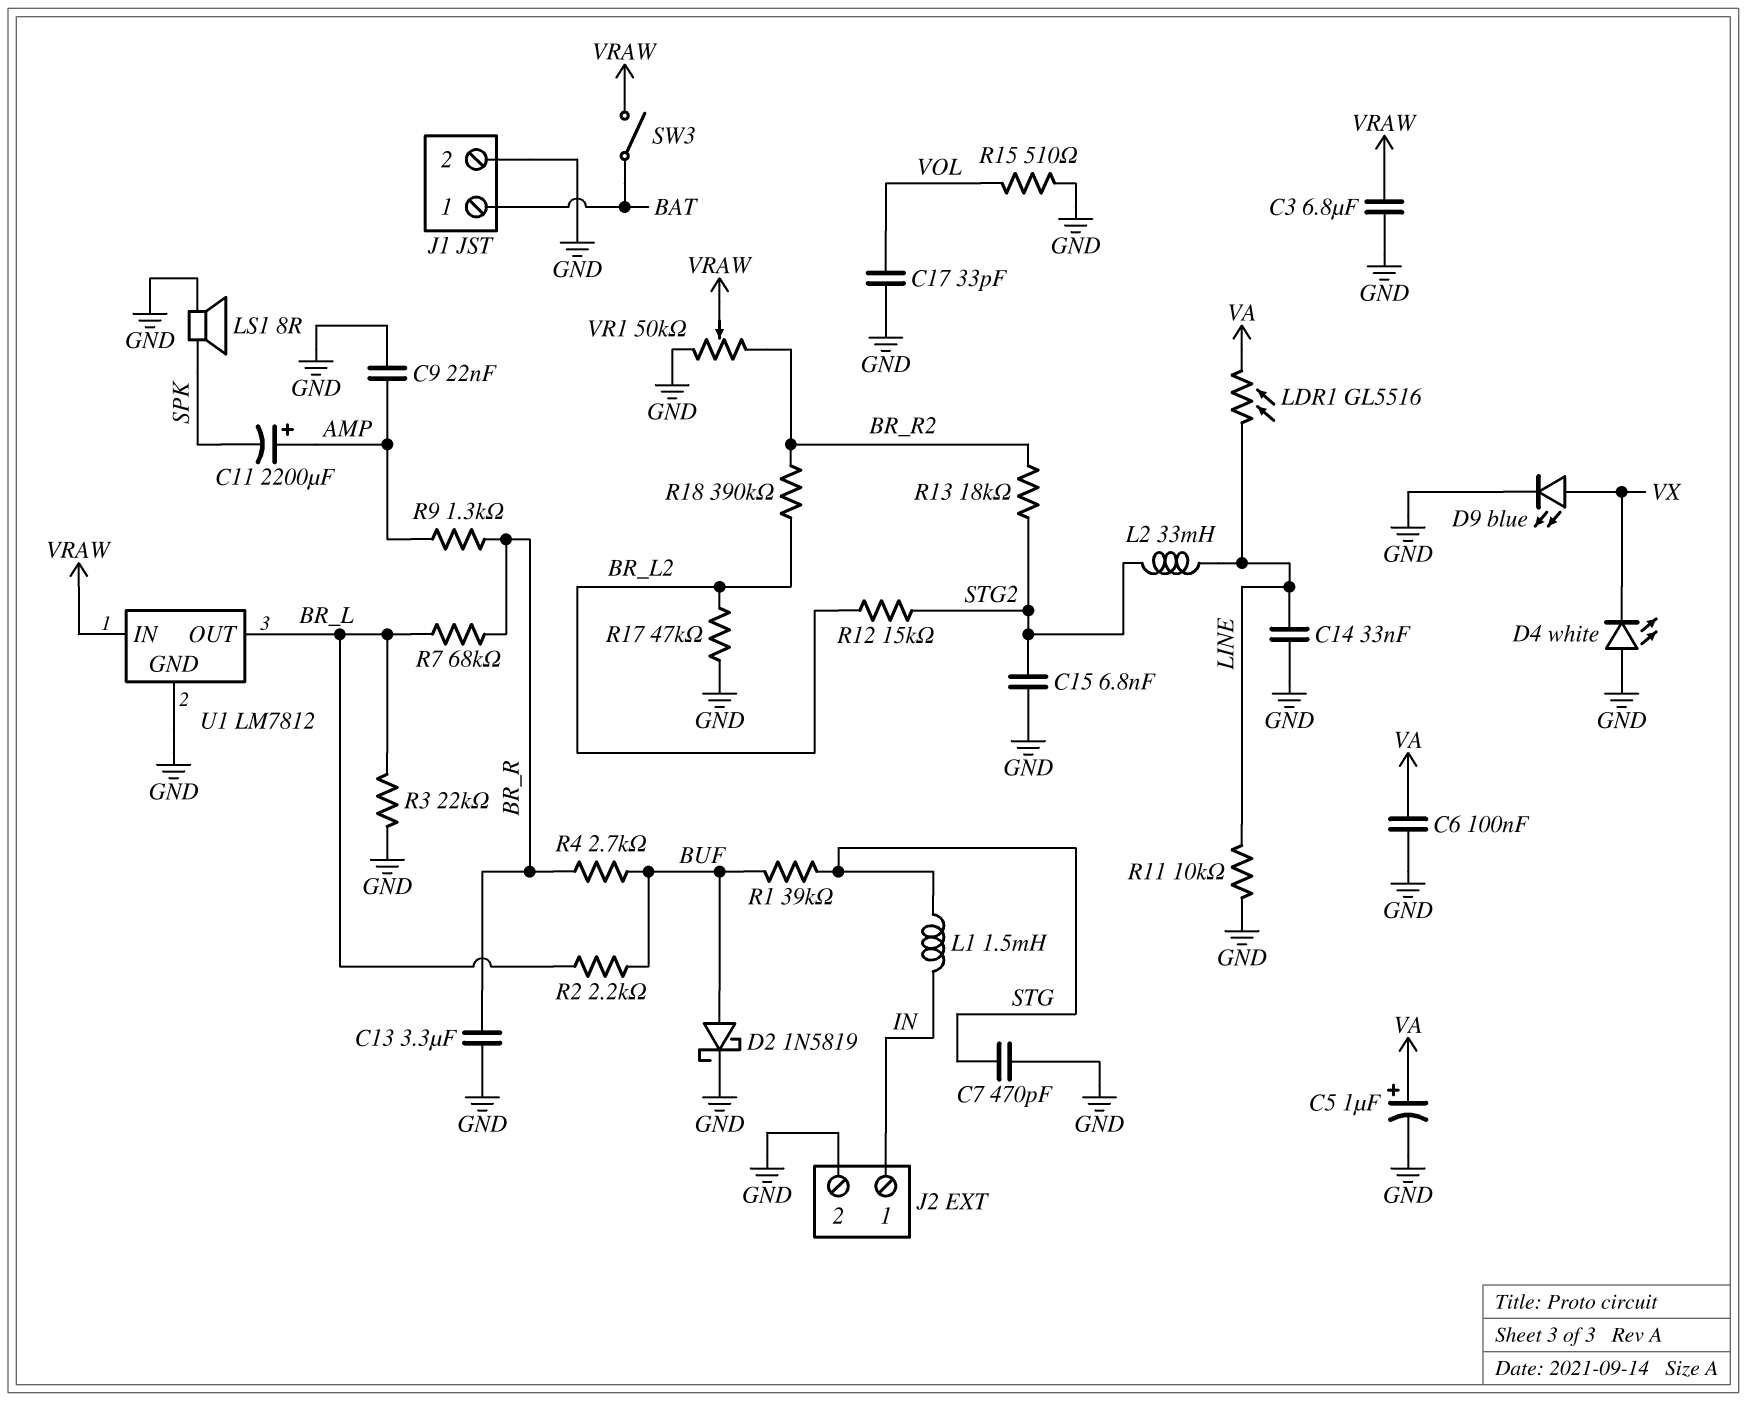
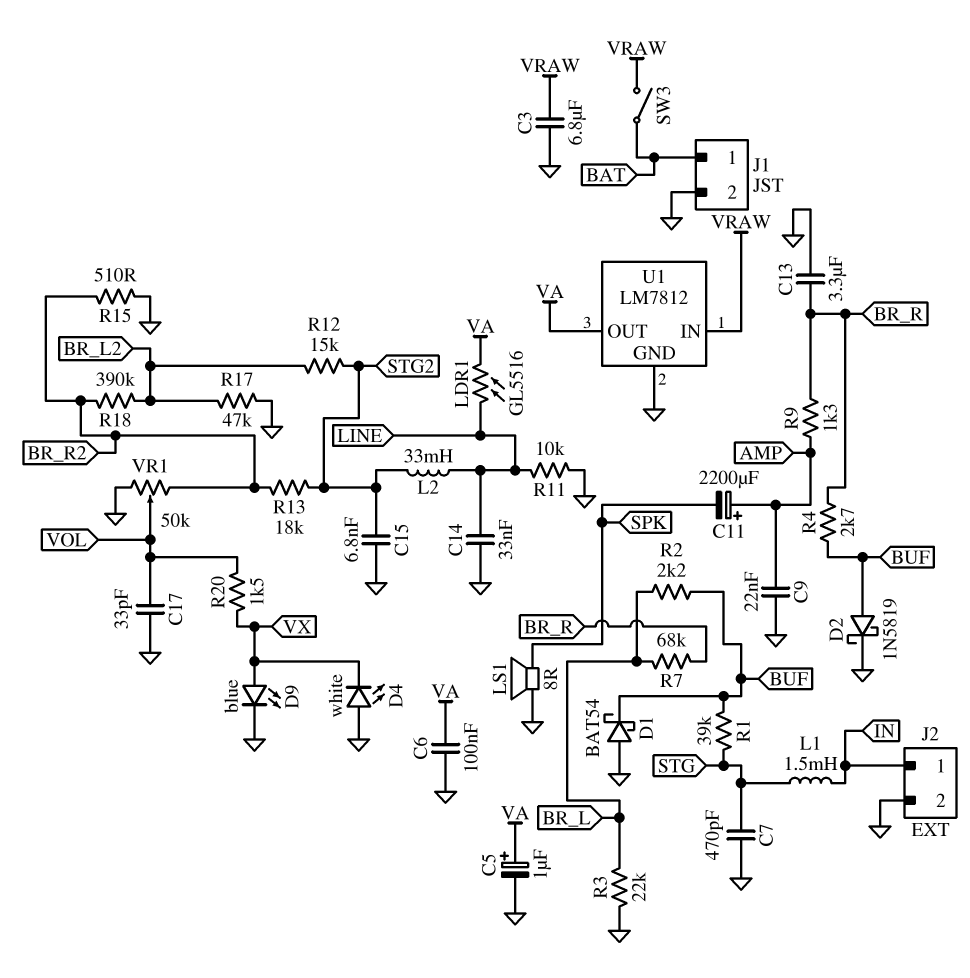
D1: none -> schottky BAT54 (A GND, K BUF)
R15: 510 (GND, VOL) -> 510 (BR_R2, GND)
R20: none -> 1.5k (VOL, VX)
U1 pin OUT: BR_L -> VA
VR1: 50k (BR_R2, GND, wiper VRAW) -> 50k (BR_R2, GND, wiper VOL)

